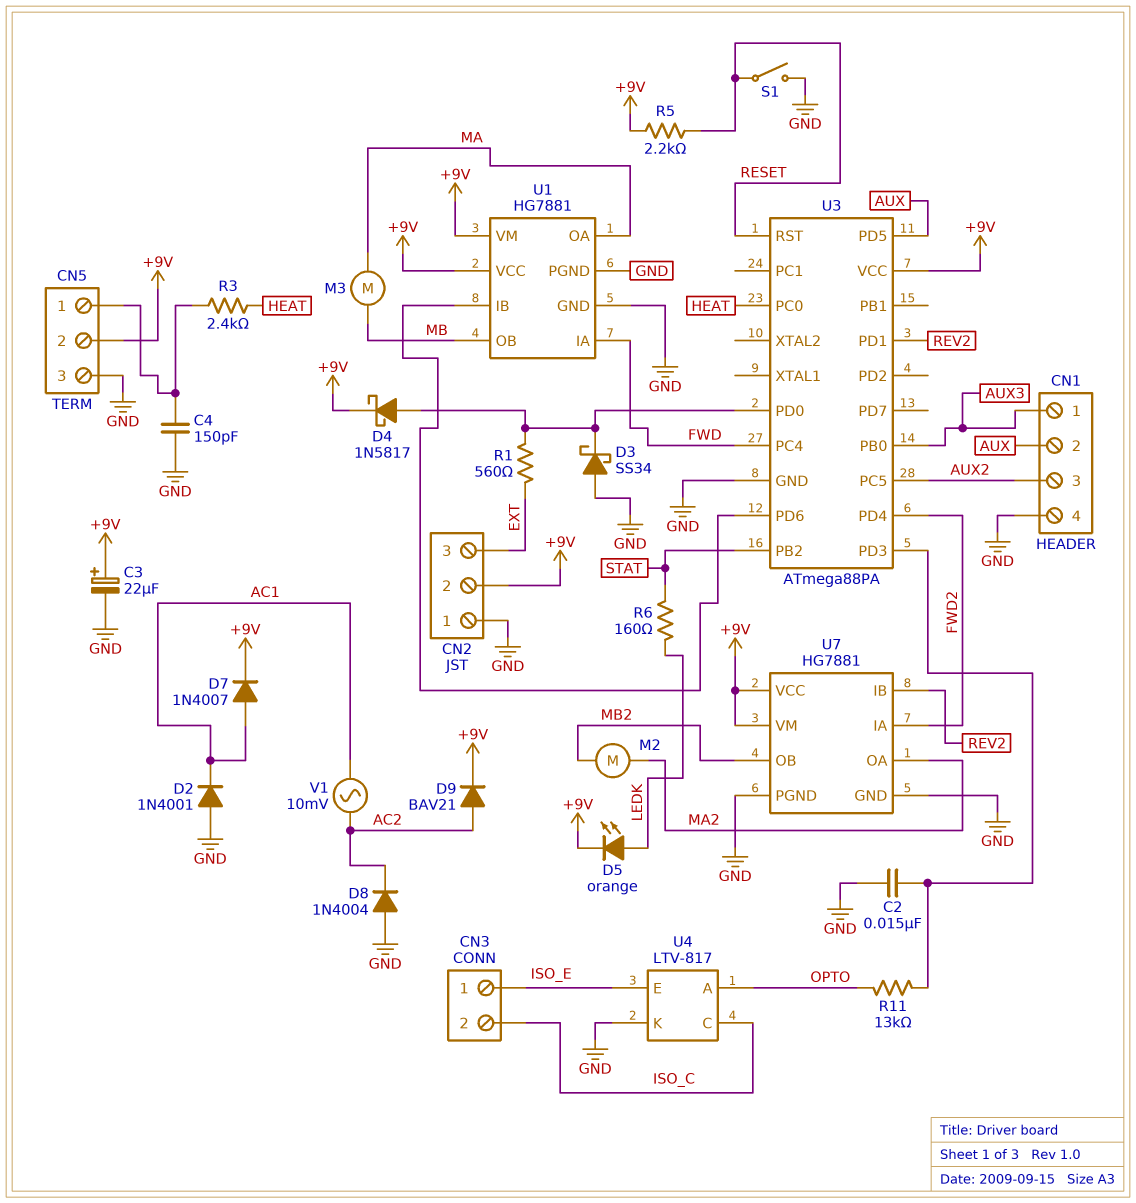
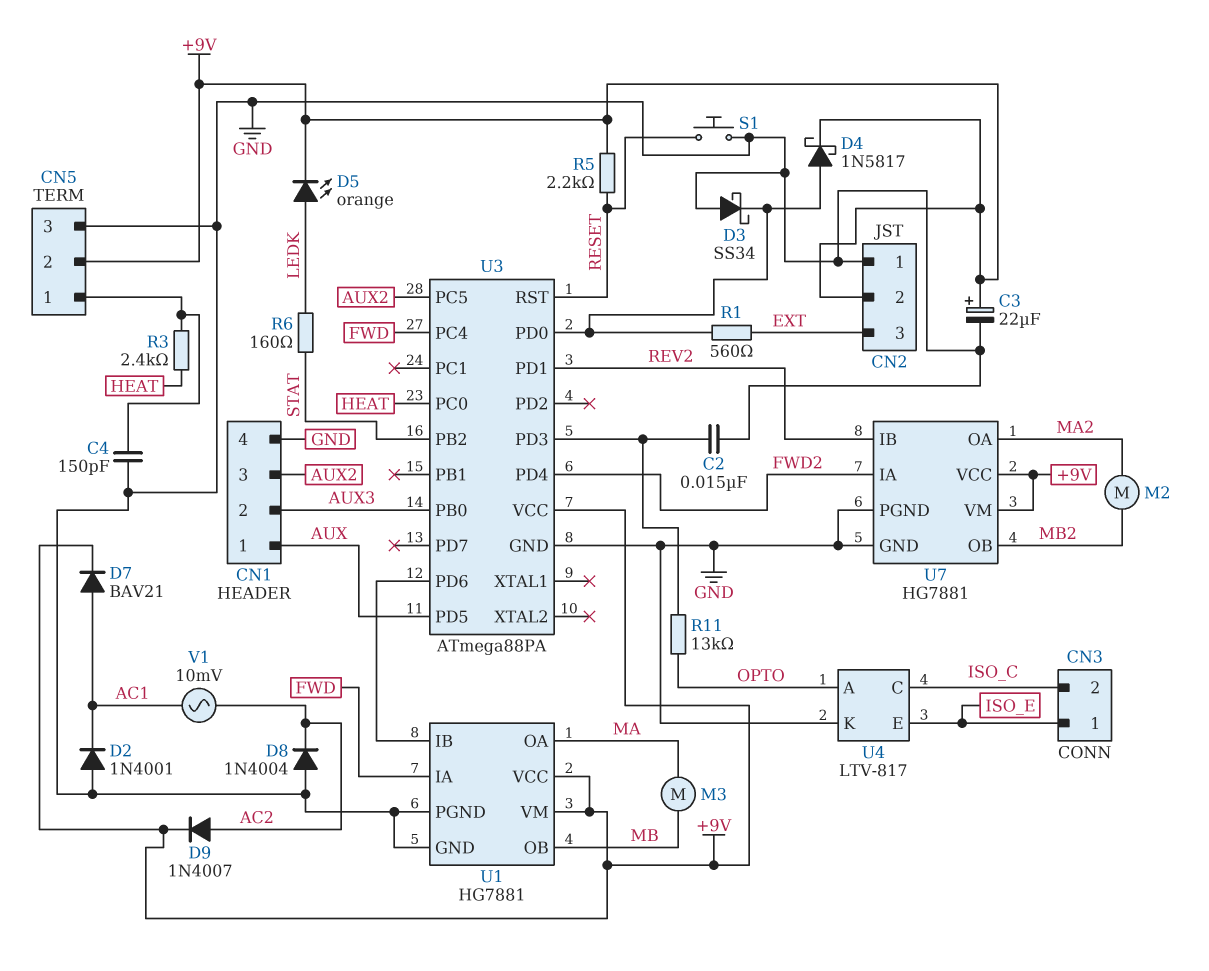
CN1 pin 1: AUX3 -> AUX
CN1 pin 2: AUX -> AUX3
D7: diode 1N4007 (A AC1, K +9V) -> diode BAV21 (A AC1, K +9V)
D9: diode BAV21 (A AC2, K +9V) -> diode 1N4007 (A AC2, K +9V)
S1: switch (GND, RESET) -> button (GND, RESET)

